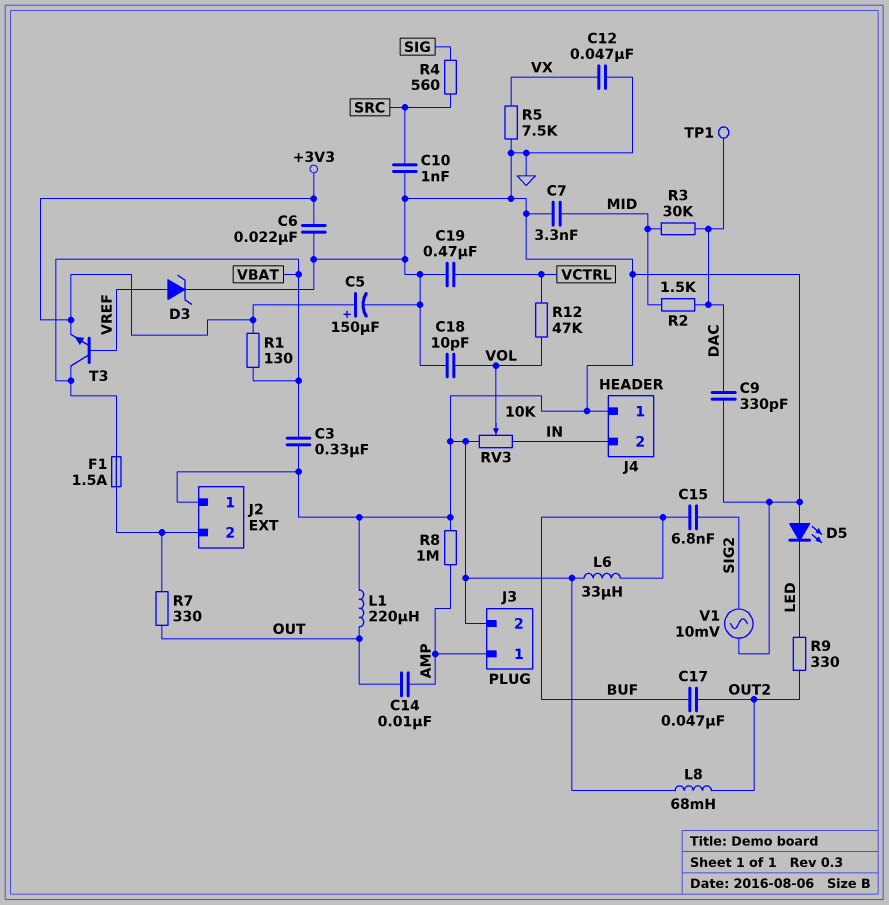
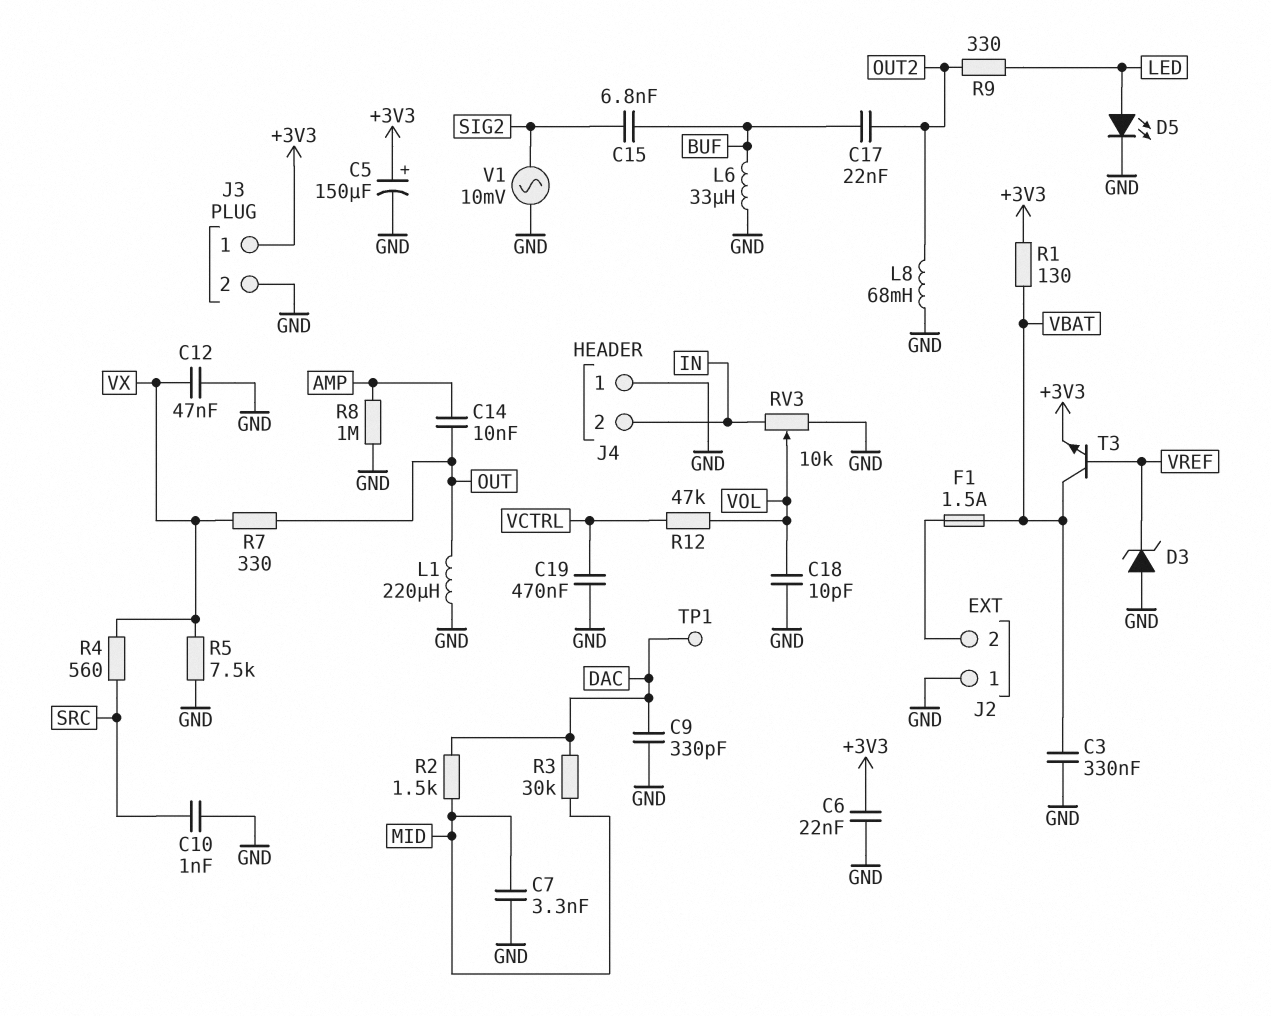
C17: 47nF (BUF, OUT2) -> 22nF (BUF, OUT2)
D3: zener (A VREF, K GND) -> zener (A GND, K VREF)
D5: LED (A GND, K LED) -> LED (A LED, K GND)
J3 pin 1: AMP -> +3V3
R4: 560 (SIG, SRC) -> 560 (SRC, VX)
R7: 330 (J2/2, OUT) -> 330 (OUT, VX)

